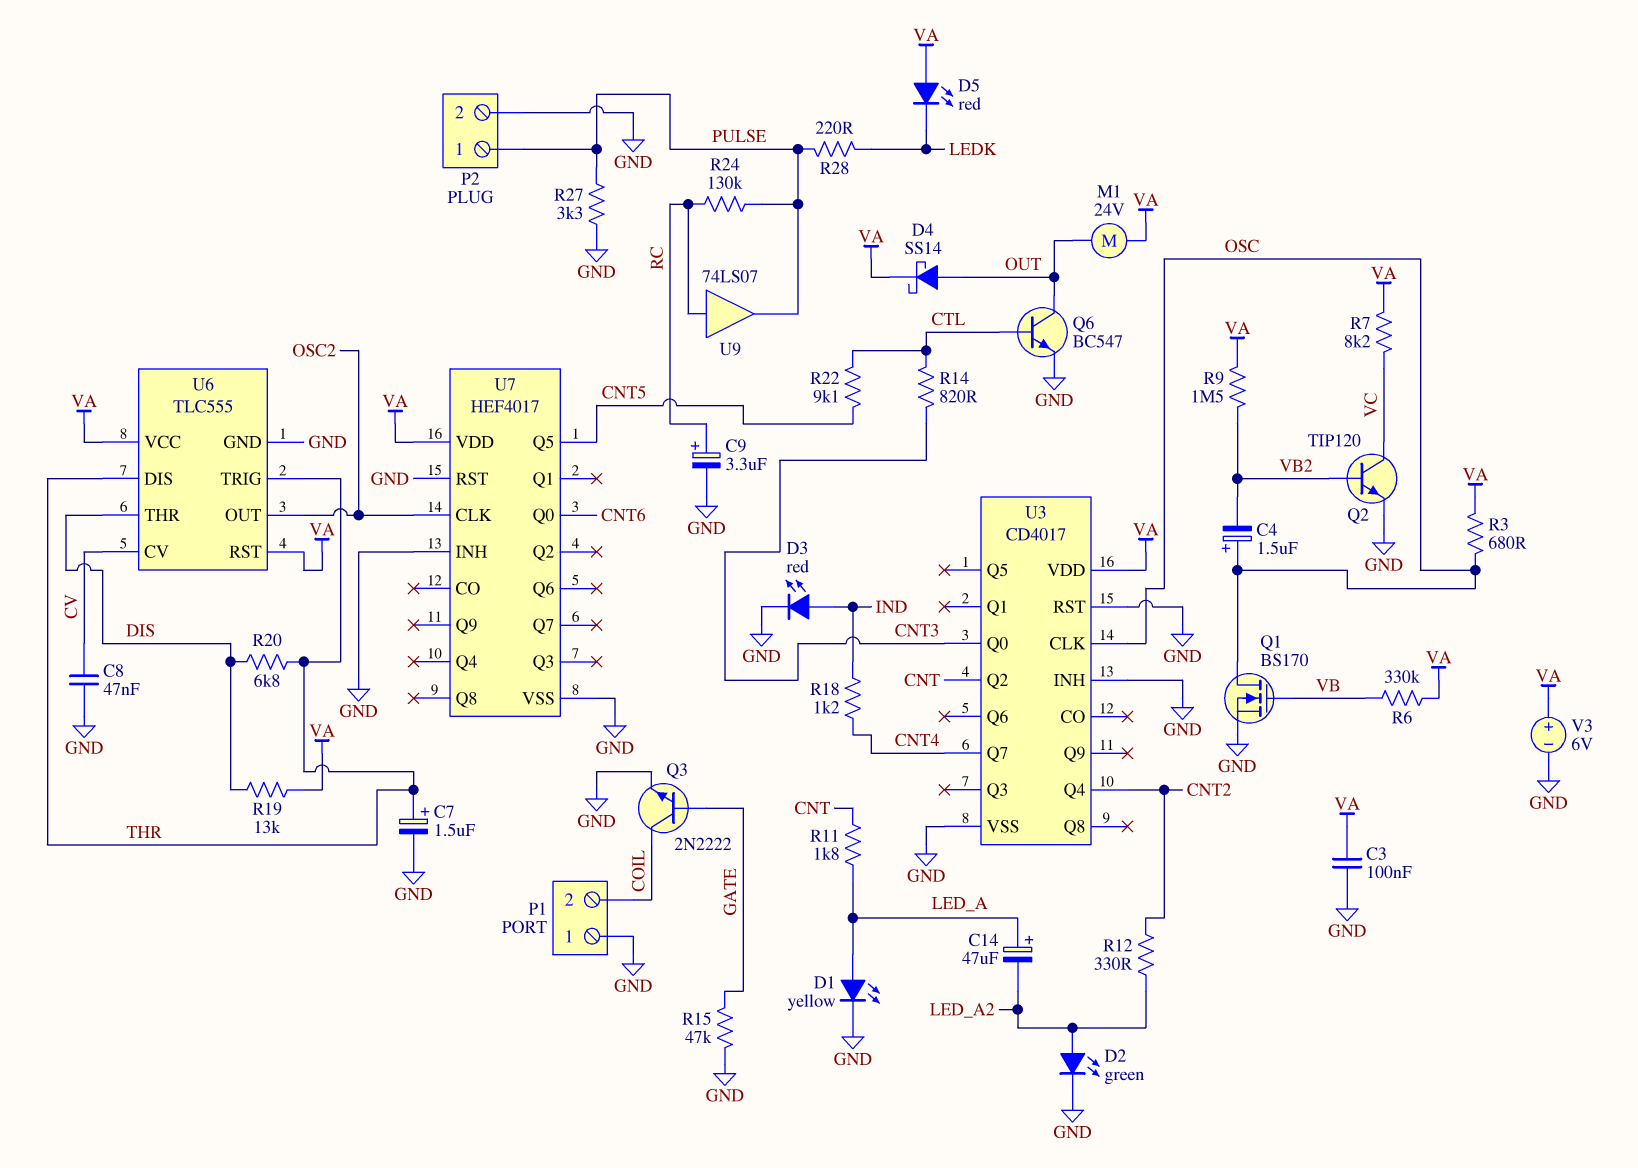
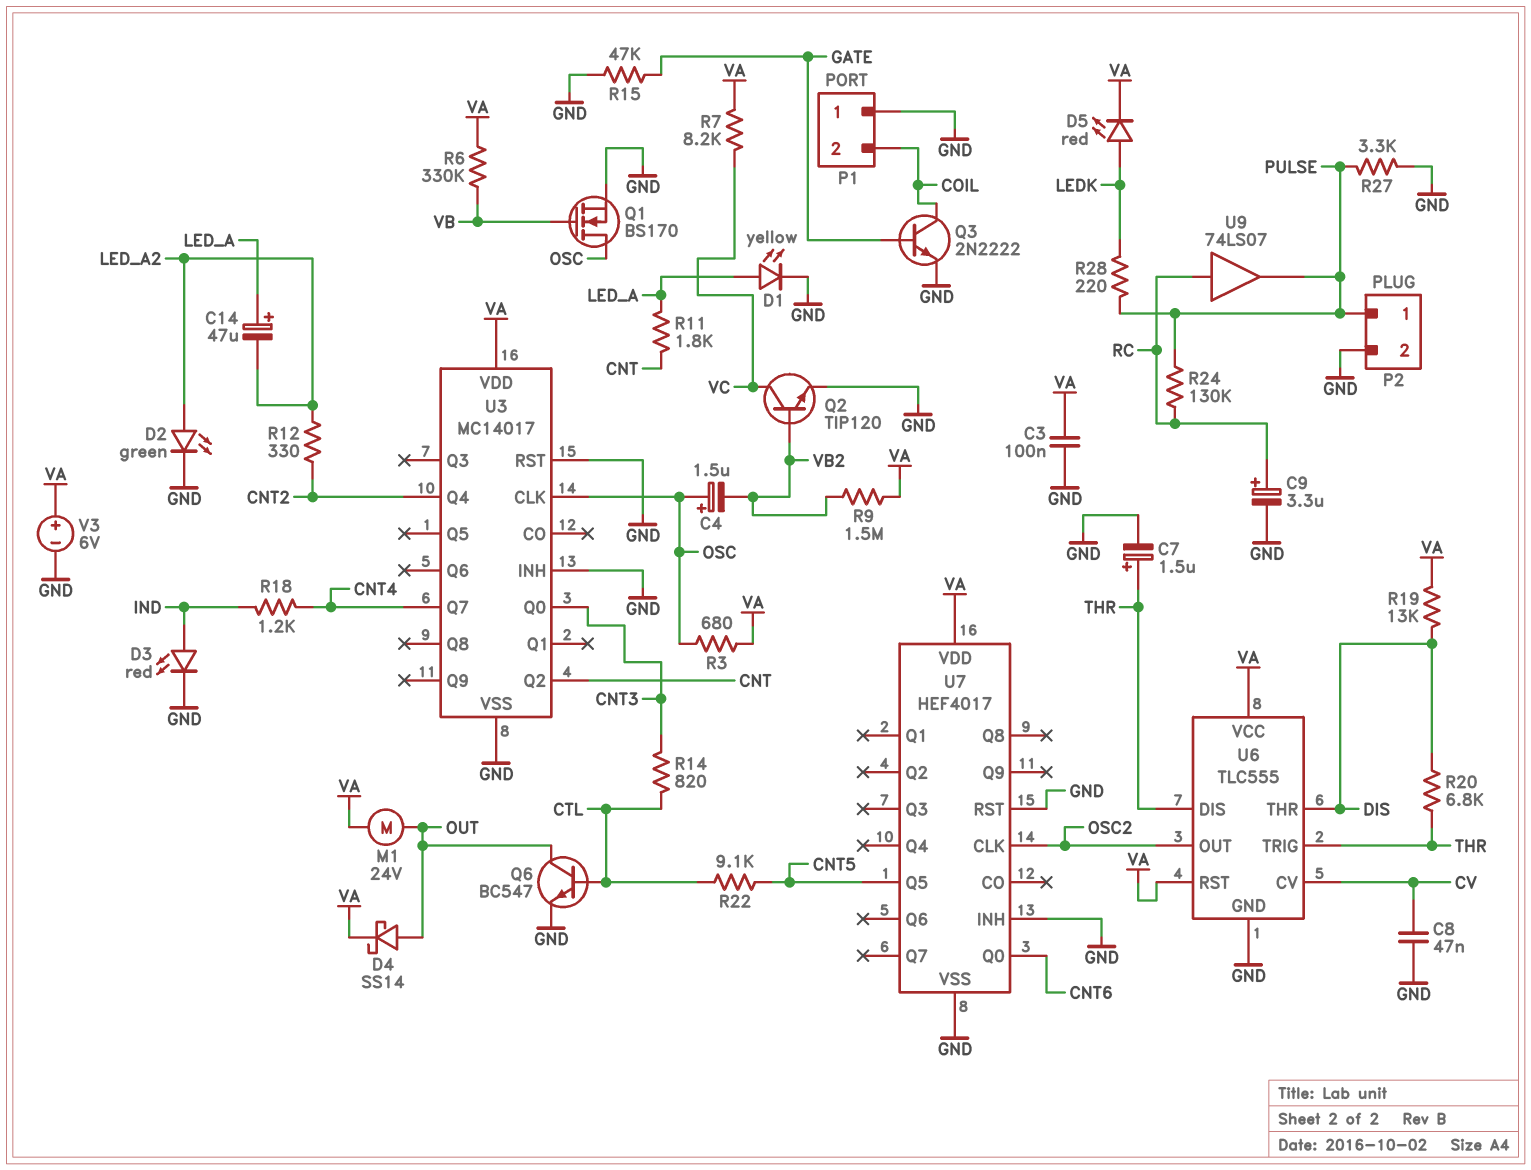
D5: LED red (A VA, K LEDK) -> LED red (A LEDK, K VA)
U3: CD4017 -> MC14017

